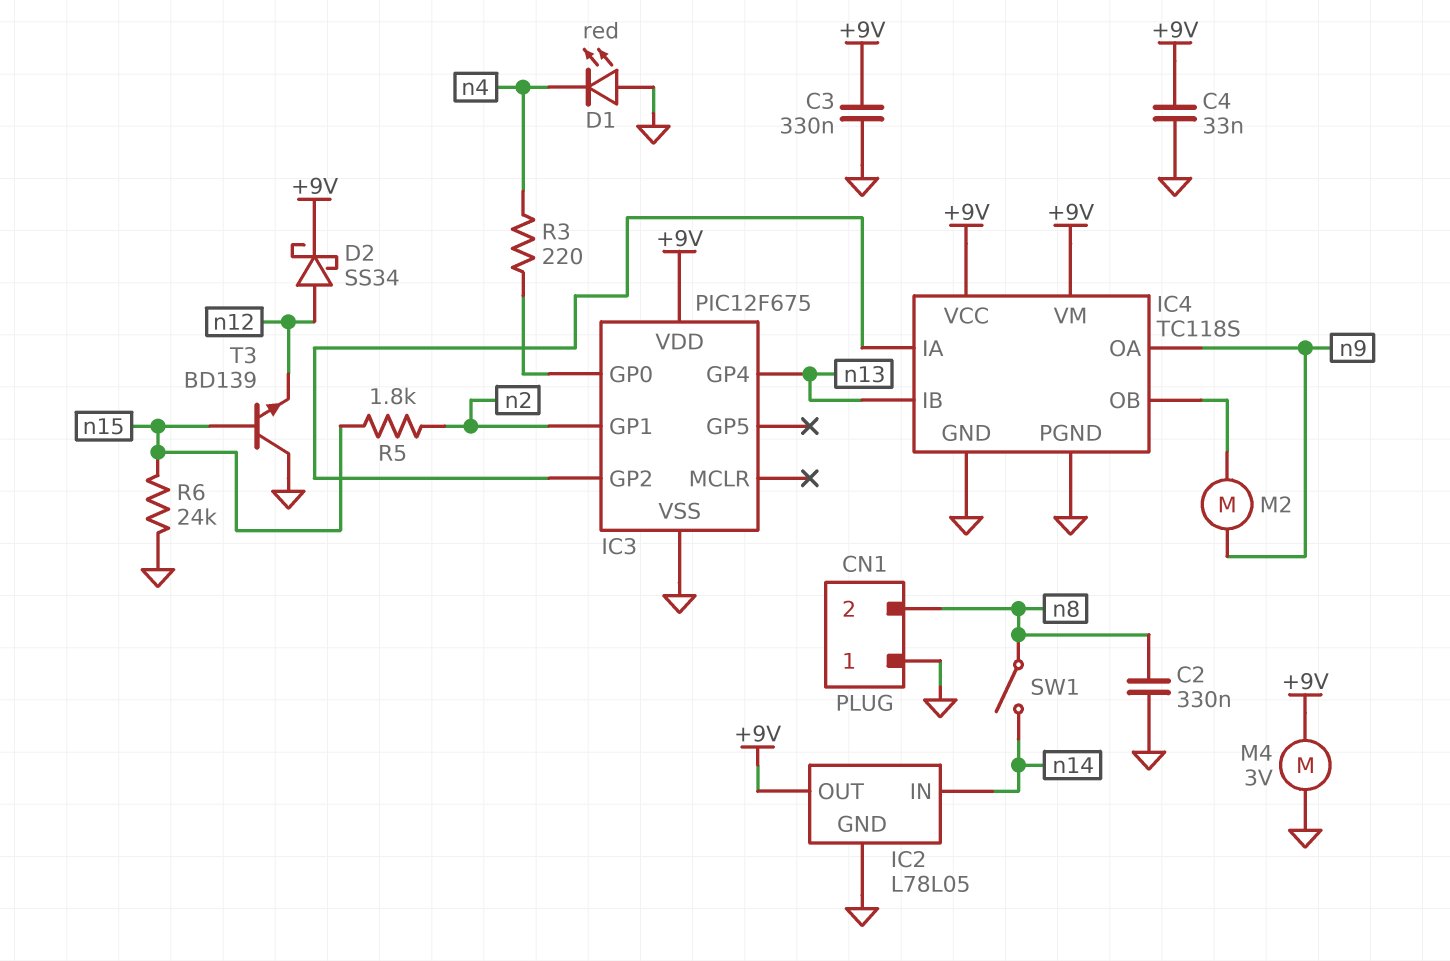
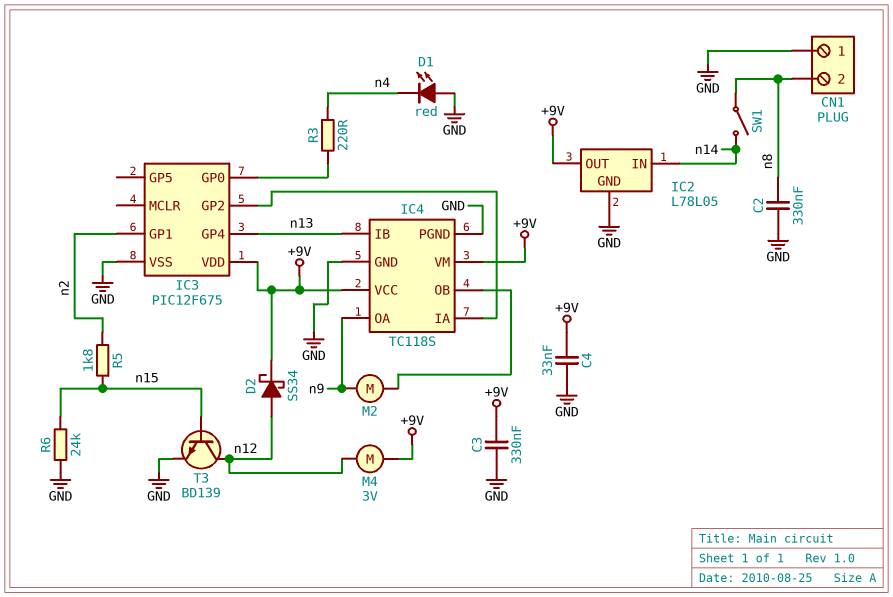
M4: motor 3V (+9V, GND) -> motor 3V (+9V, n12)
T3: NPN BD139 (B n15, C GND, E n12) -> NPN BD139 (B n15, C n12, E GND)

